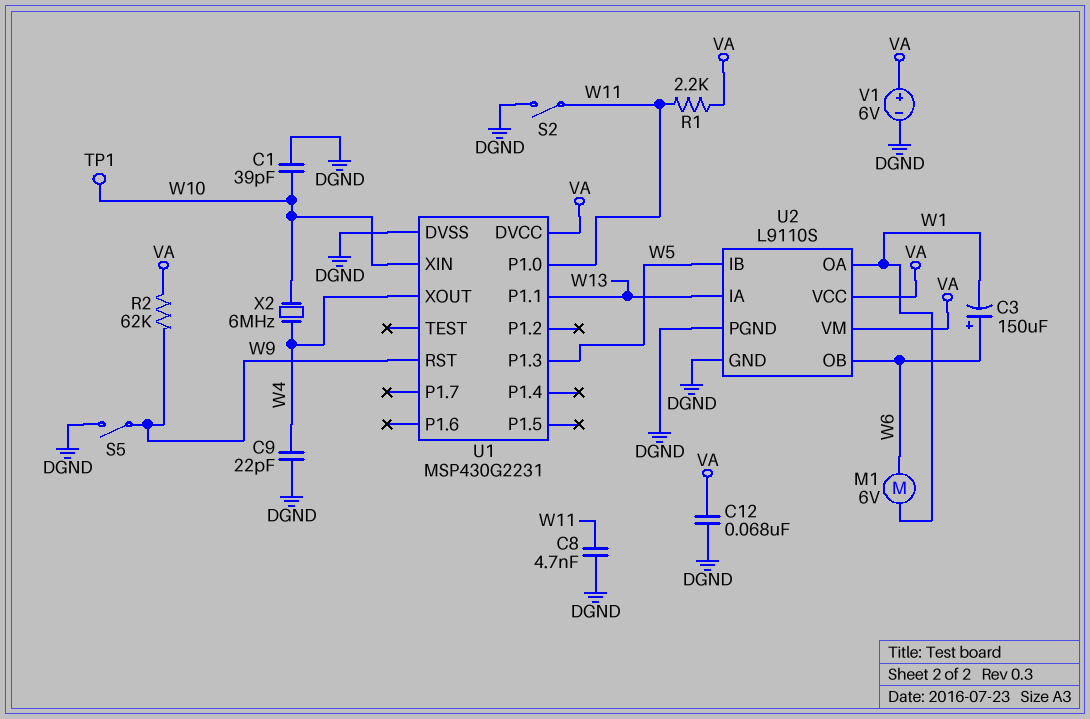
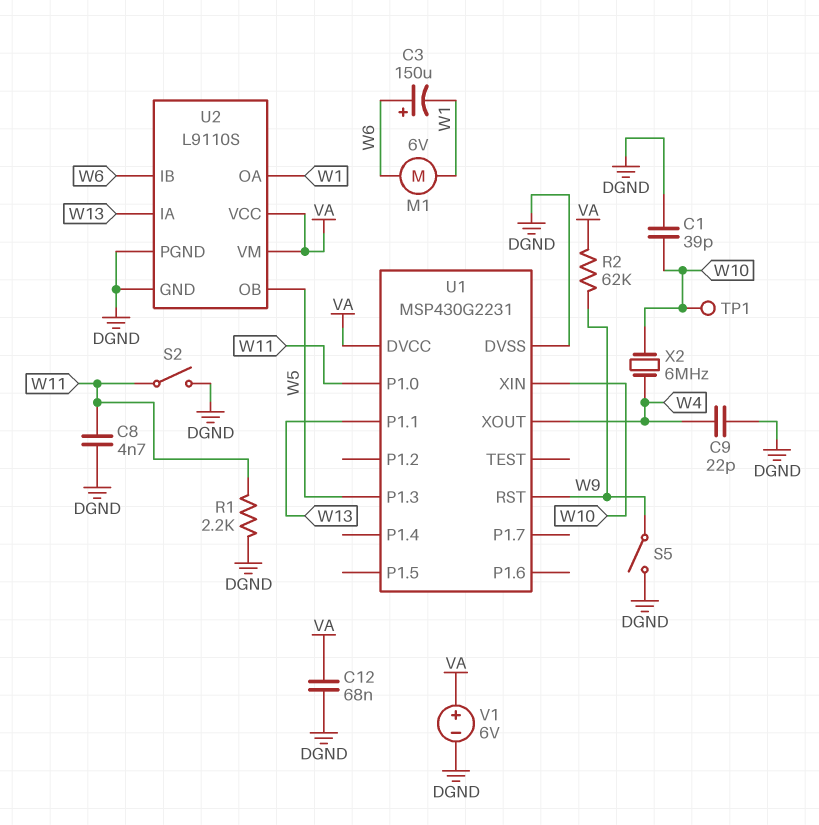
R1: 2.2k (VA, W11) -> 2.2k (DGND, W11)
U2 pin IB: W5 -> W6
U2 pin OB: W6 -> W5

